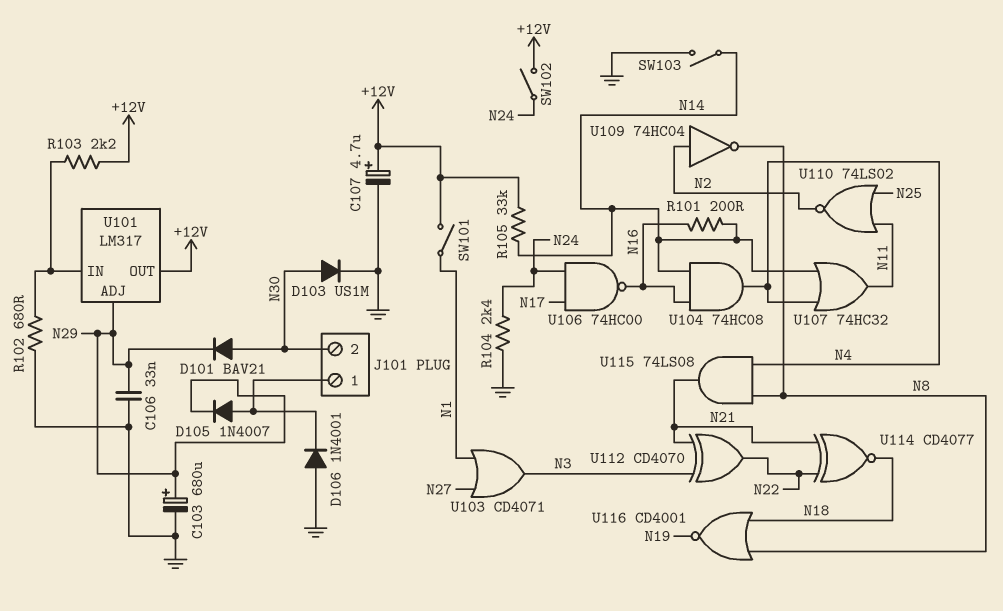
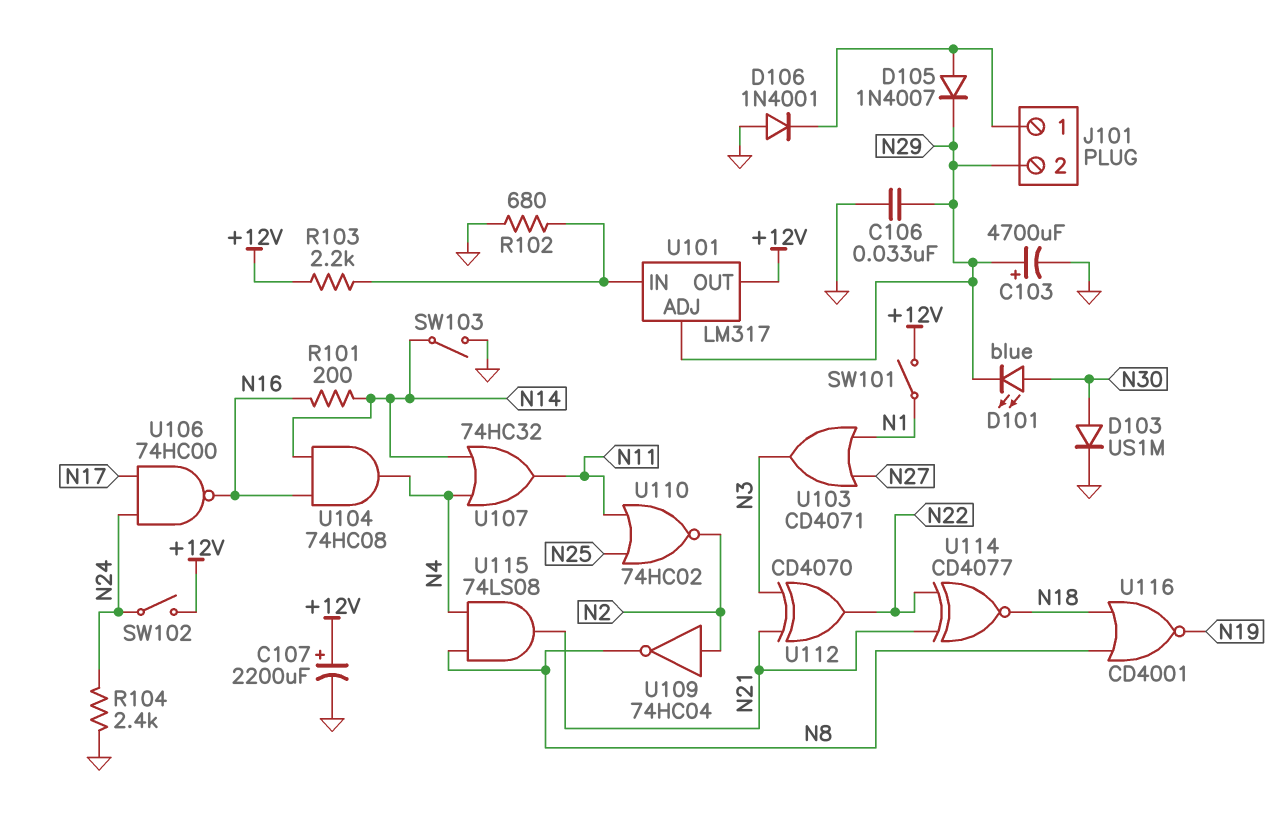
C103: 680uF (plus N29, minus GND) -> 4700uF (plus N29, minus GND)
C107: 4.7uF (plus +12V, minus GND) -> 2200uF (plus +12V, minus GND)
D101: diode BAV21 (A N30, K N29) -> LED blue (A N30, K N29)
J101 pin 2: N30 -> N29
R105: 33k (+12V, N14) -> none
U110: NOR 74LS02 (in N11, in N25, out N2) -> NOR 74HC02 (in N11, in N25, out N2)

